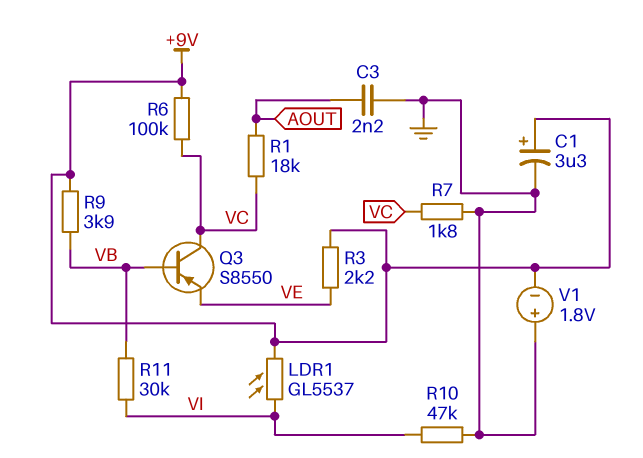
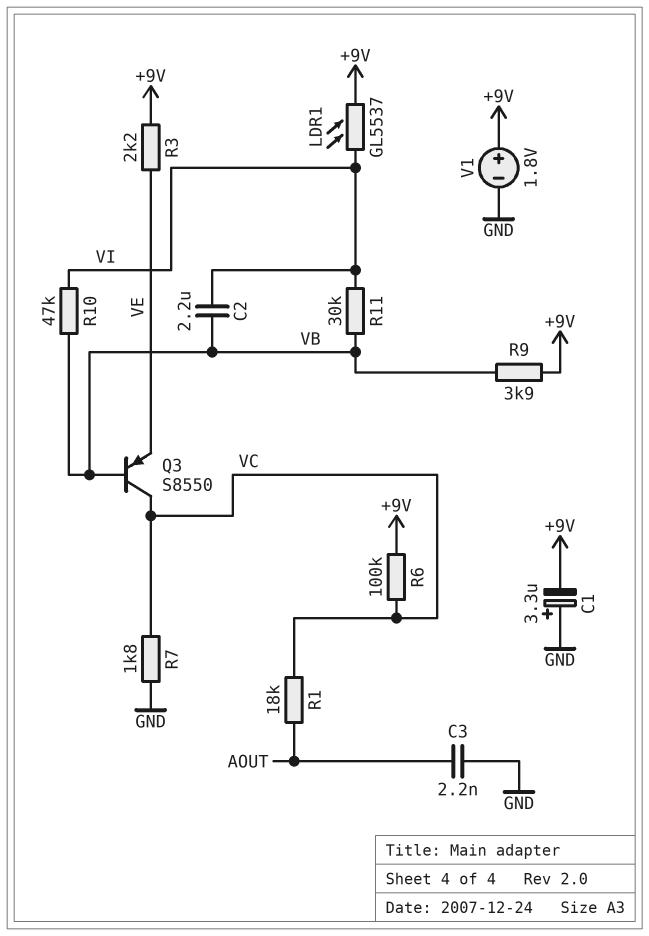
C1: 3.3uF (plus +9V, minus GND) -> 3.3uF (plus GND, minus +9V)
C2: none -> 2.2uF (VB, VI)
R10: 47k (GND, VI) -> 47k (VB, VI)
V1: 1.8V (plus GND, minus +9V) -> 1.8V (plus +9V, minus GND)

